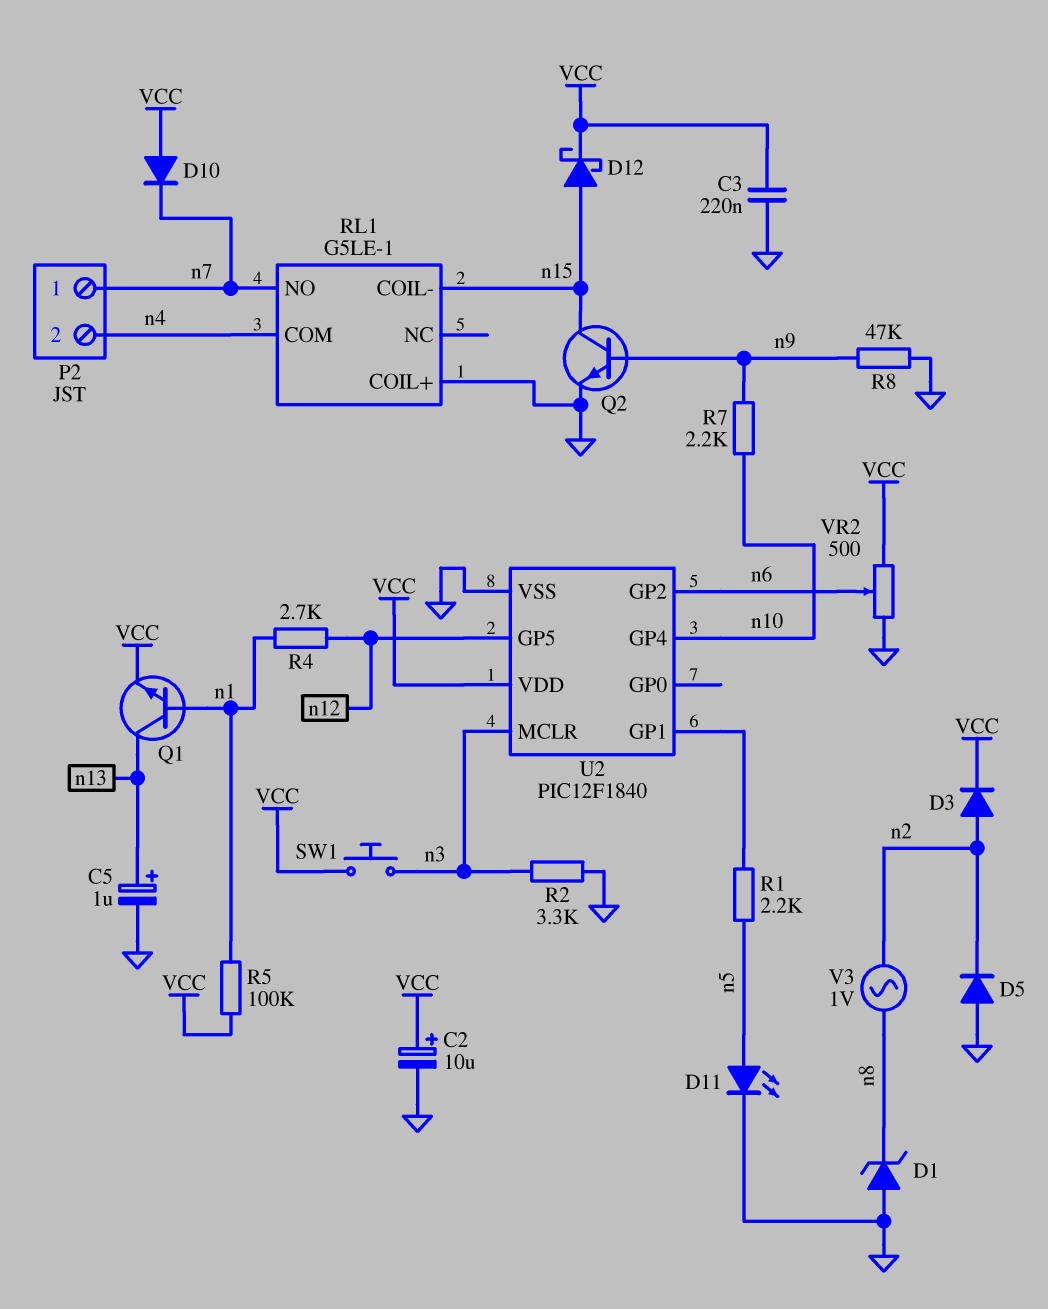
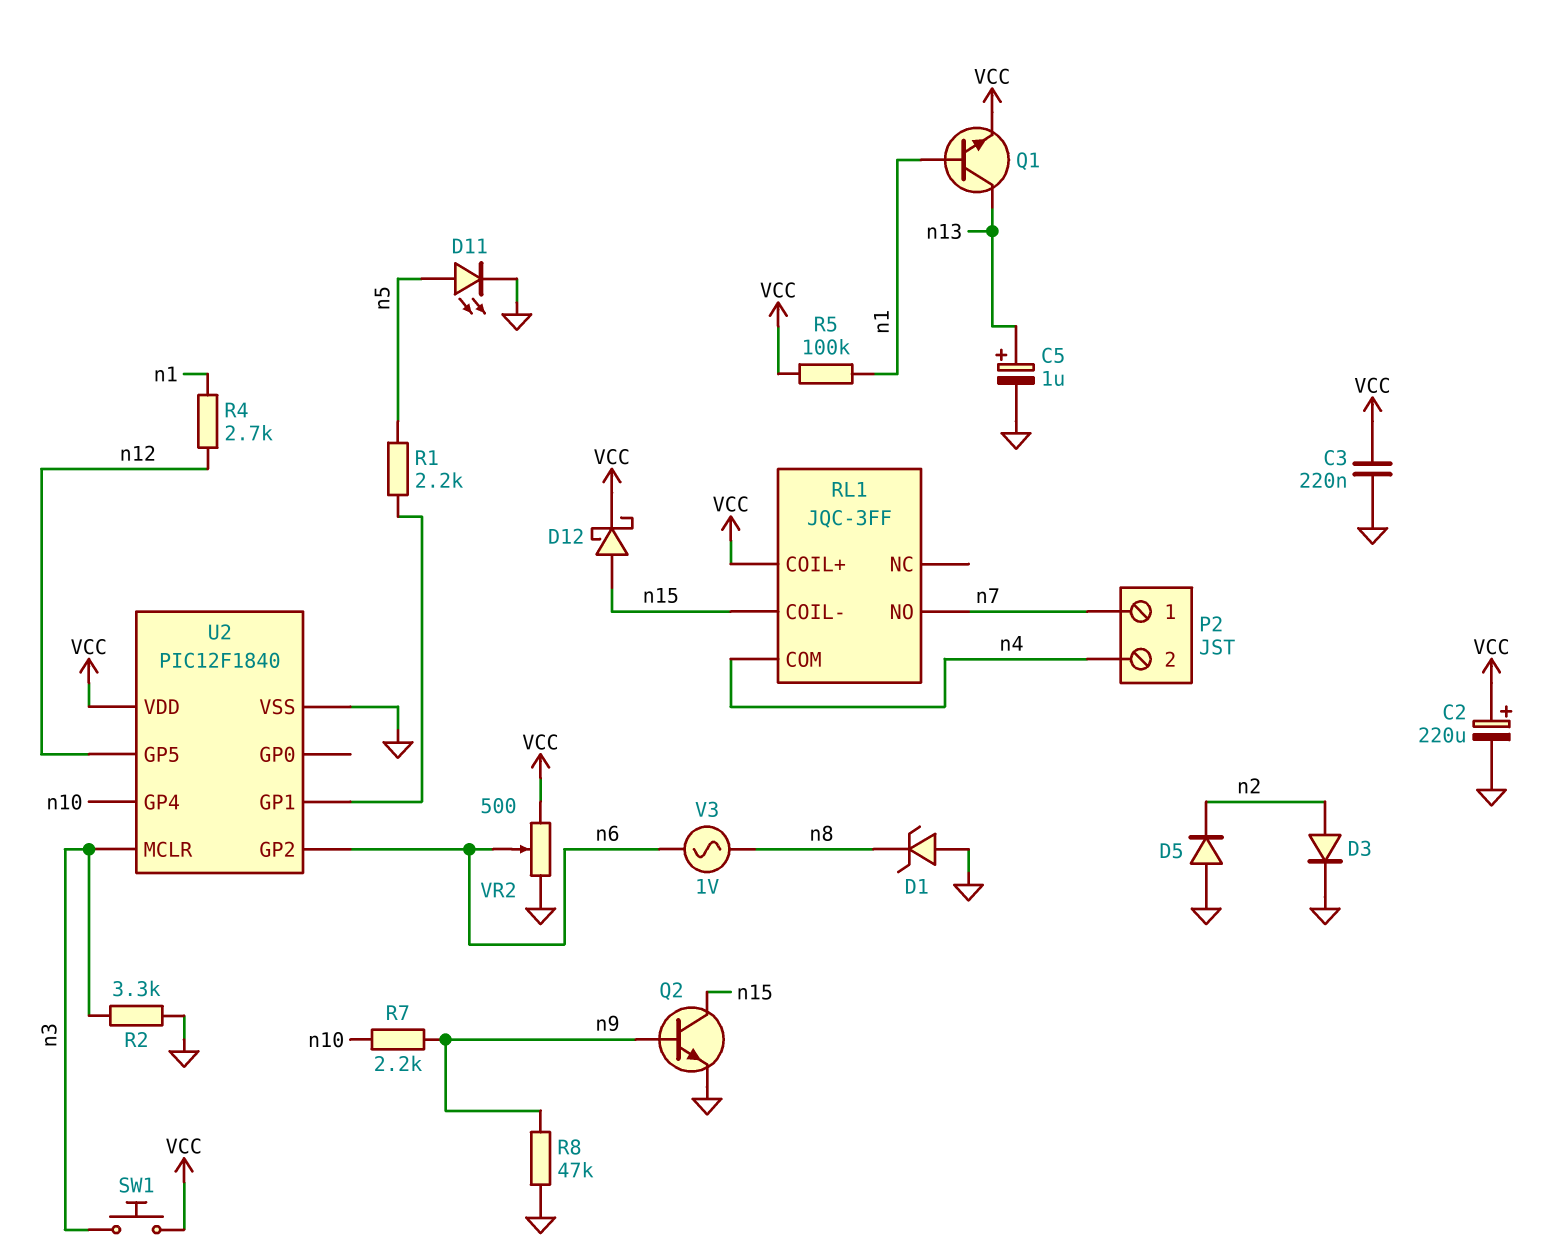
C2: 10uF (plus VCC, minus GND) -> 220uF (plus VCC, minus GND)
D3: diode (A n2, K VCC) -> diode (A n2, K GND)
D10: diode (A VCC, K n7) -> none
RL1: G5LE-1 -> JQC-3FF
RL1 pin COIL+: GND -> VCC
V3: AC 1V (n2, n8) -> AC 1V (n6, n8)

